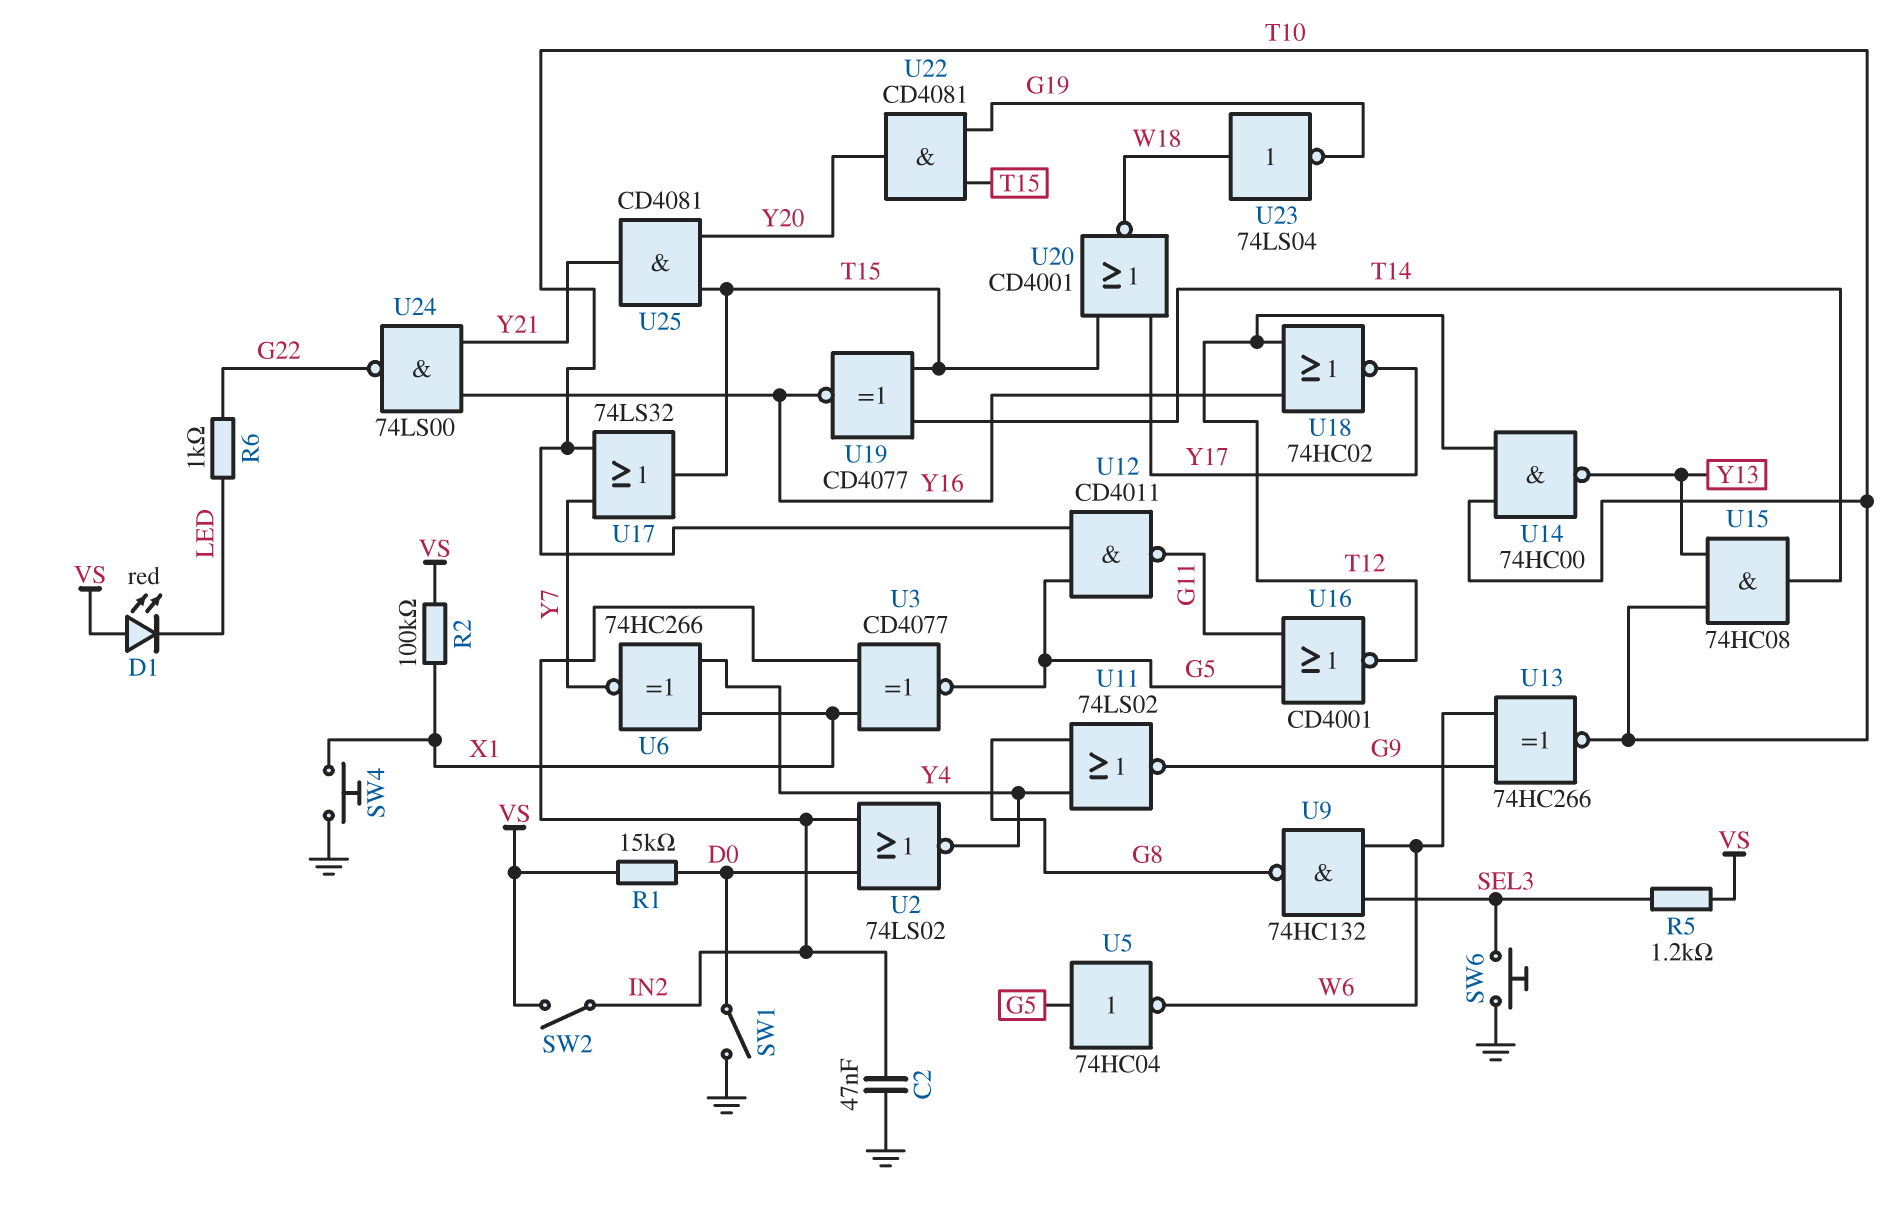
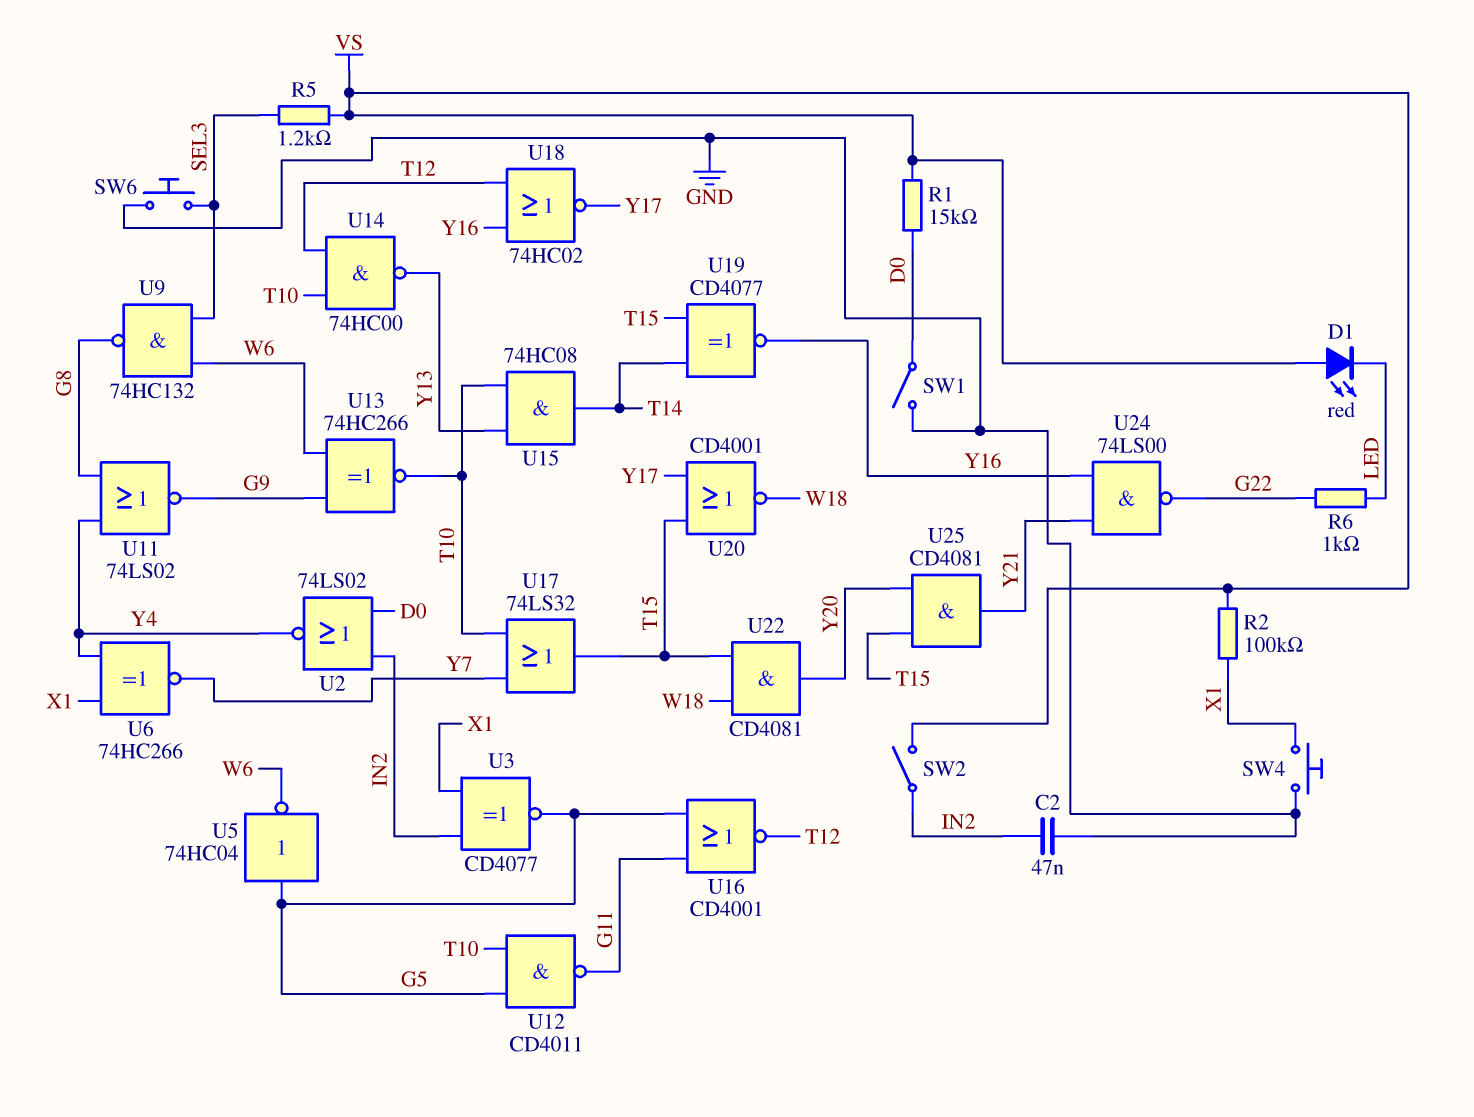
U22: AND CD4081 (in G19, in T15, out Y20) -> AND CD4081 (in T15, in W18, out Y20)
U23: NOT 74LS04 (in W18, out G19) -> none

